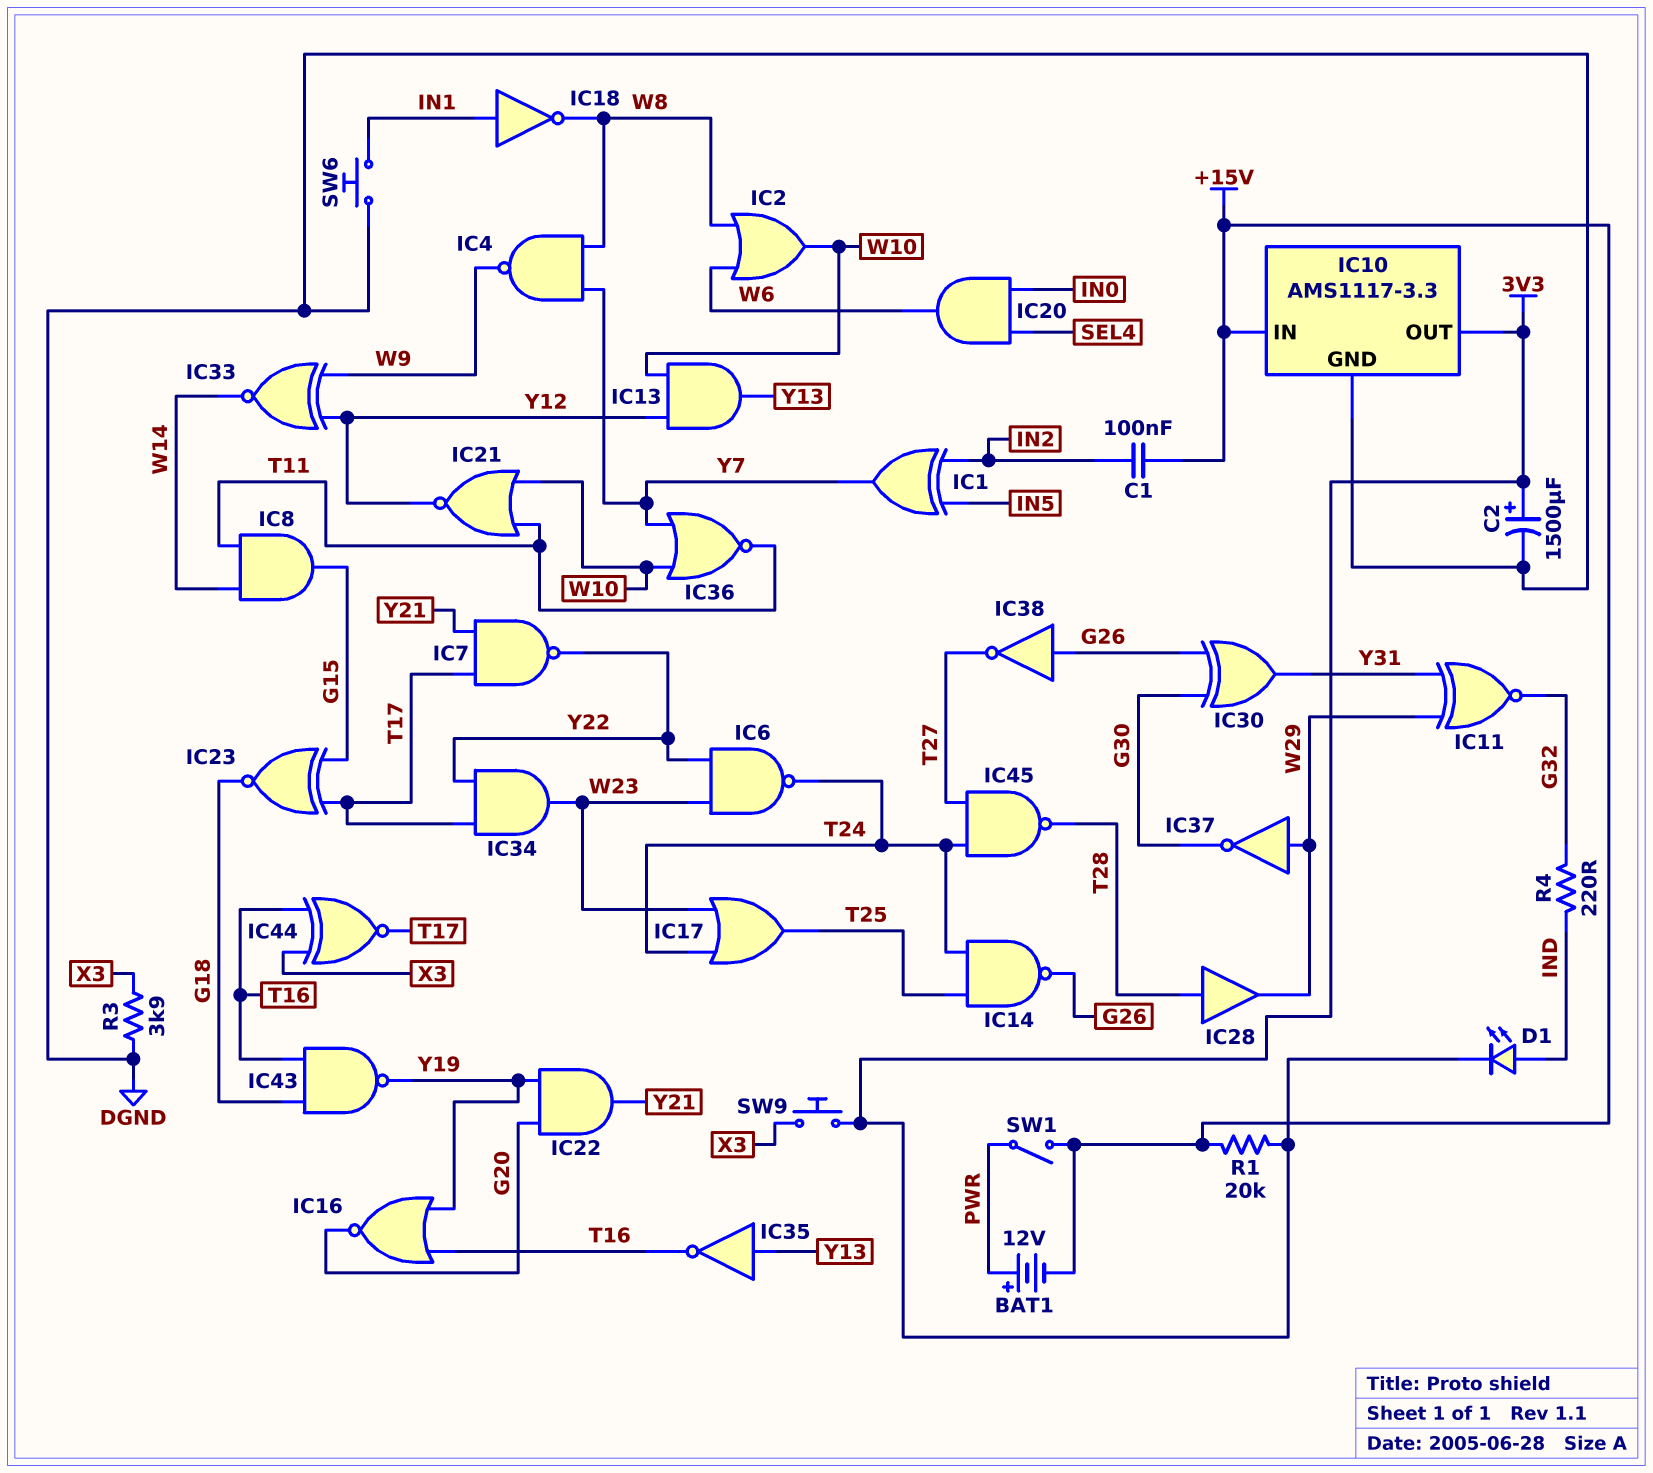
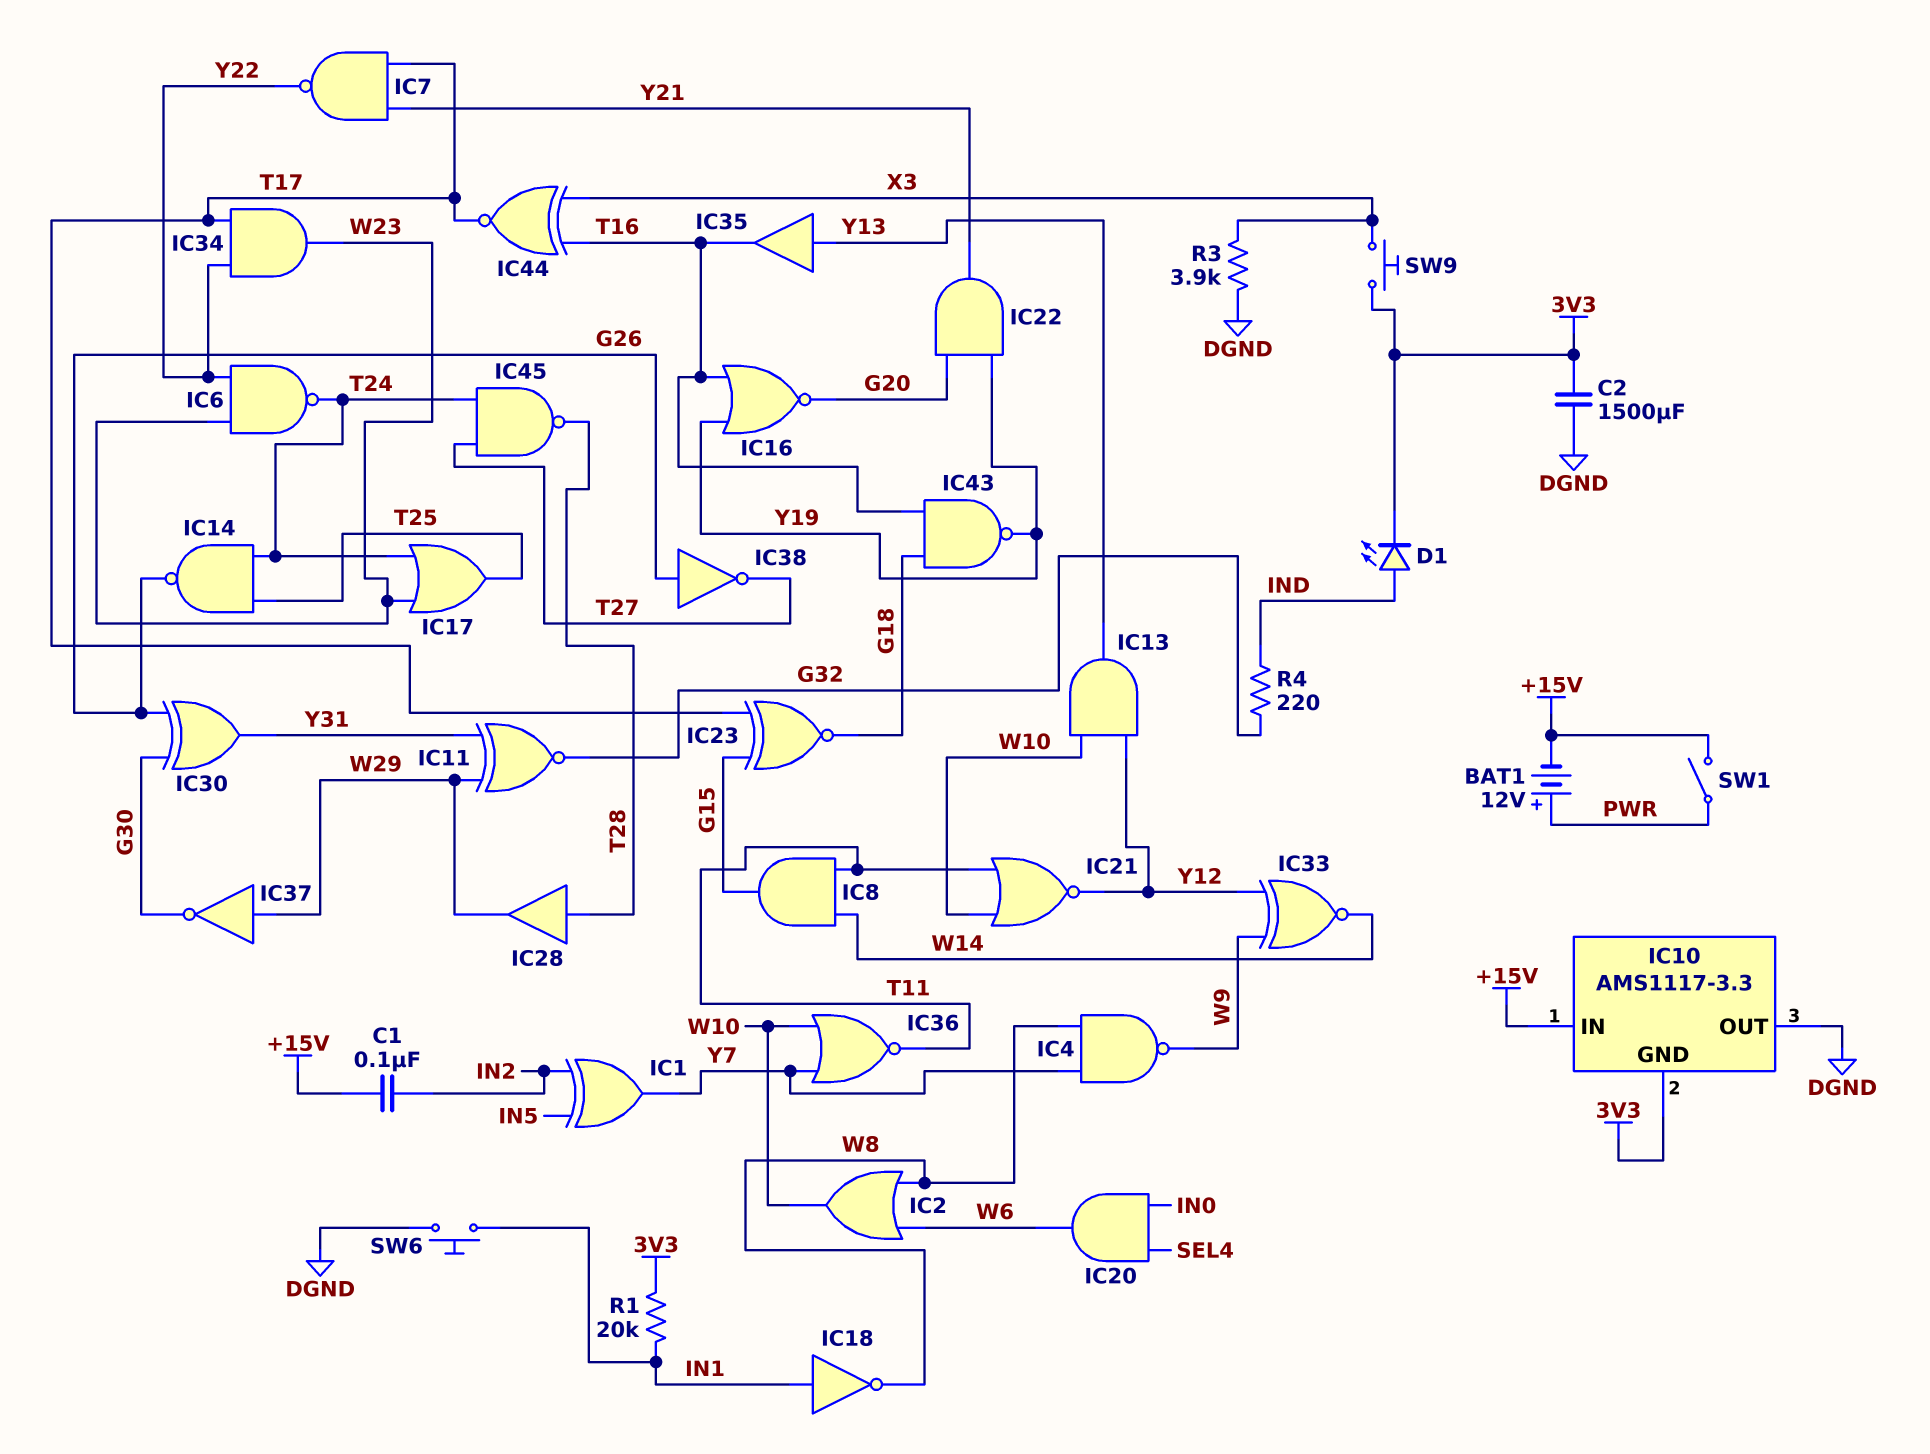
C2: 1500uF (plus 3V3, minus DGND) -> 1500uF (3V3, DGND)
IC10 pin GND: DGND -> 3V3
IC10 pin OUT: 3V3 -> DGND
IC35: NOT (in Y13, out T16) -> buffer (in Y13, out T16)
R1: 20k (+15V, 3V3) -> 20k (3V3, IN1)

